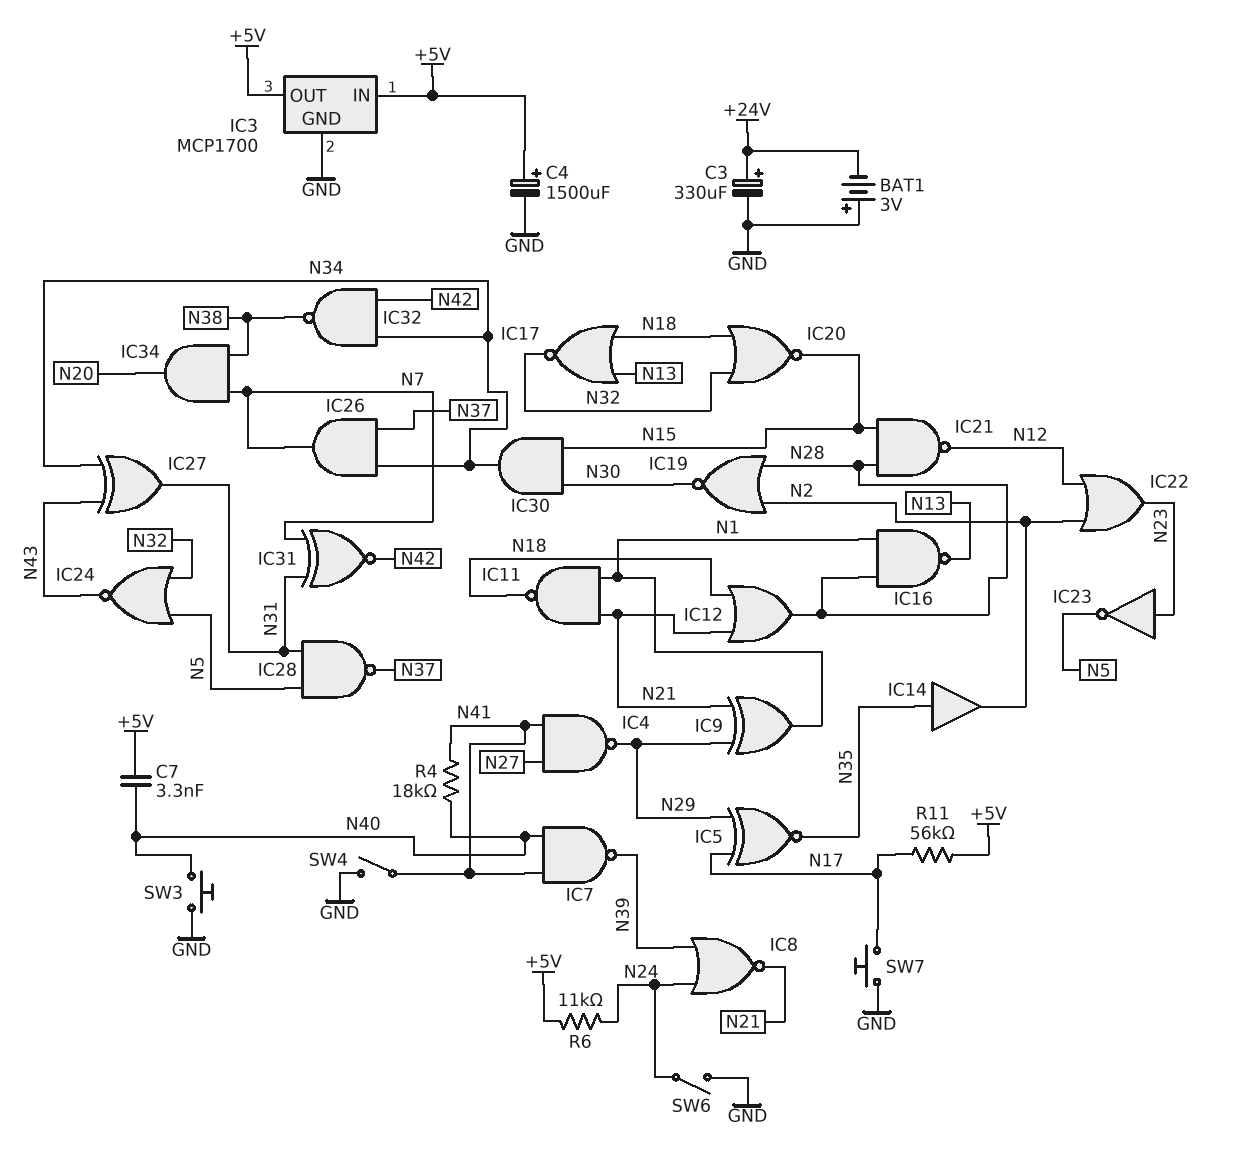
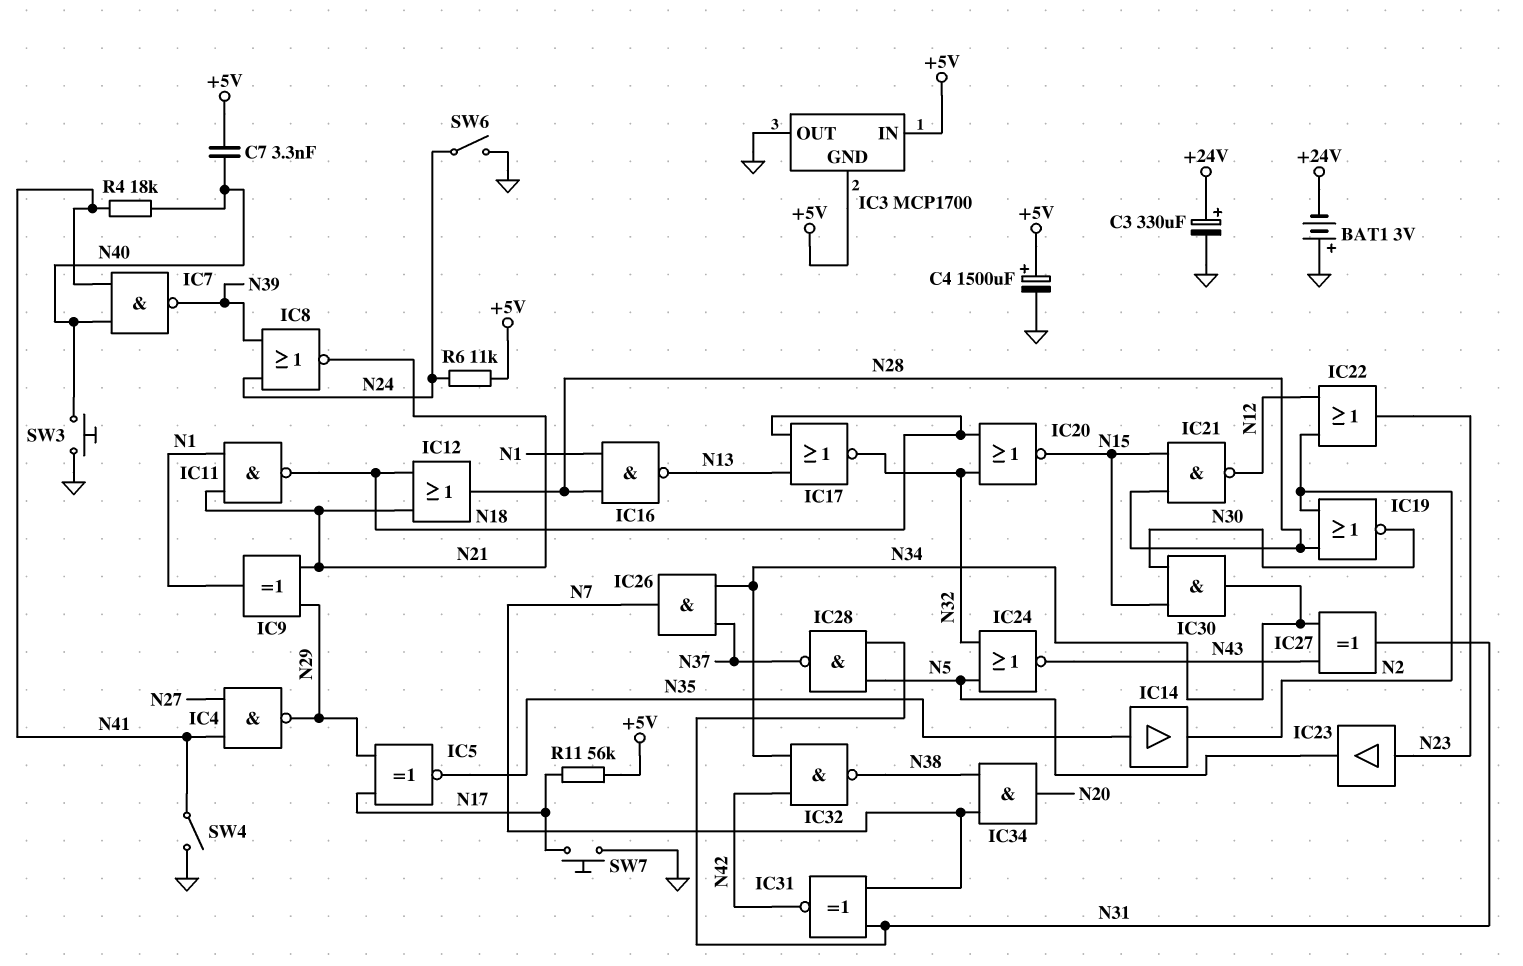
IC3 pin GND: GND -> +5V
IC3 pin OUT: +5V -> GND
IC23: NOT (in N23, out N5) -> buffer (in N23, out N5)

